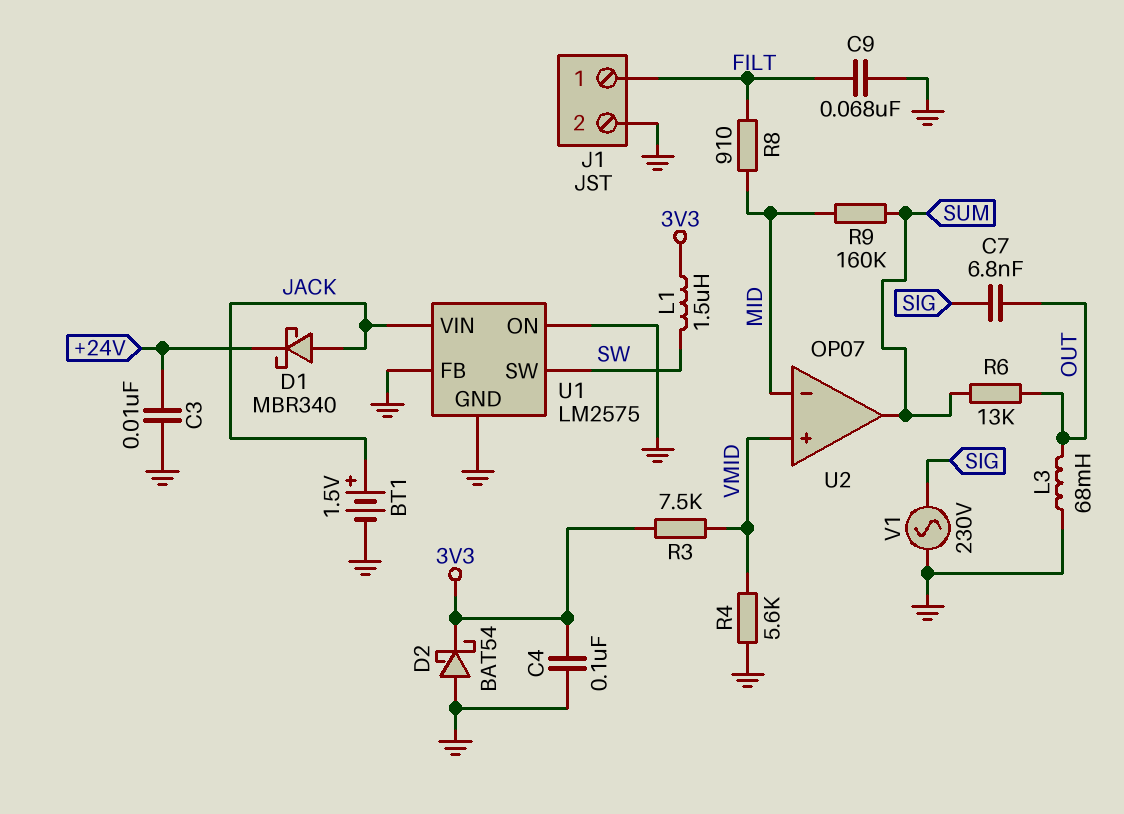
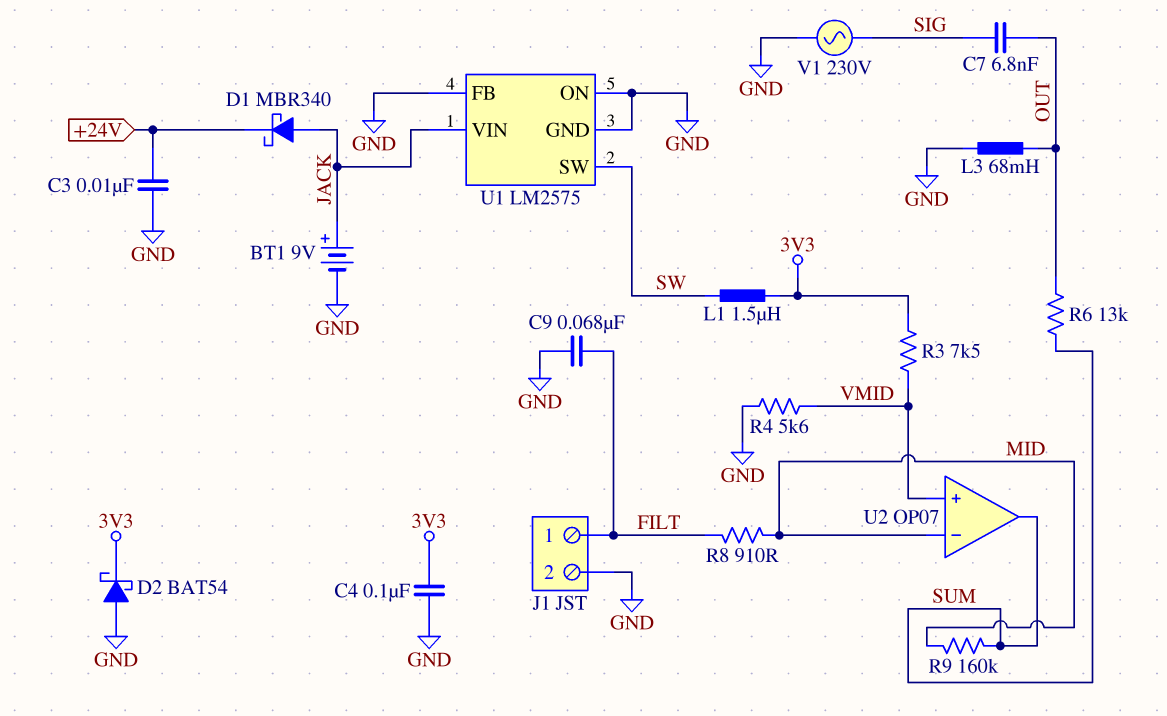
BT1: 1.5V (plus JACK, minus GND) -> 9V (plus JACK, minus GND)

